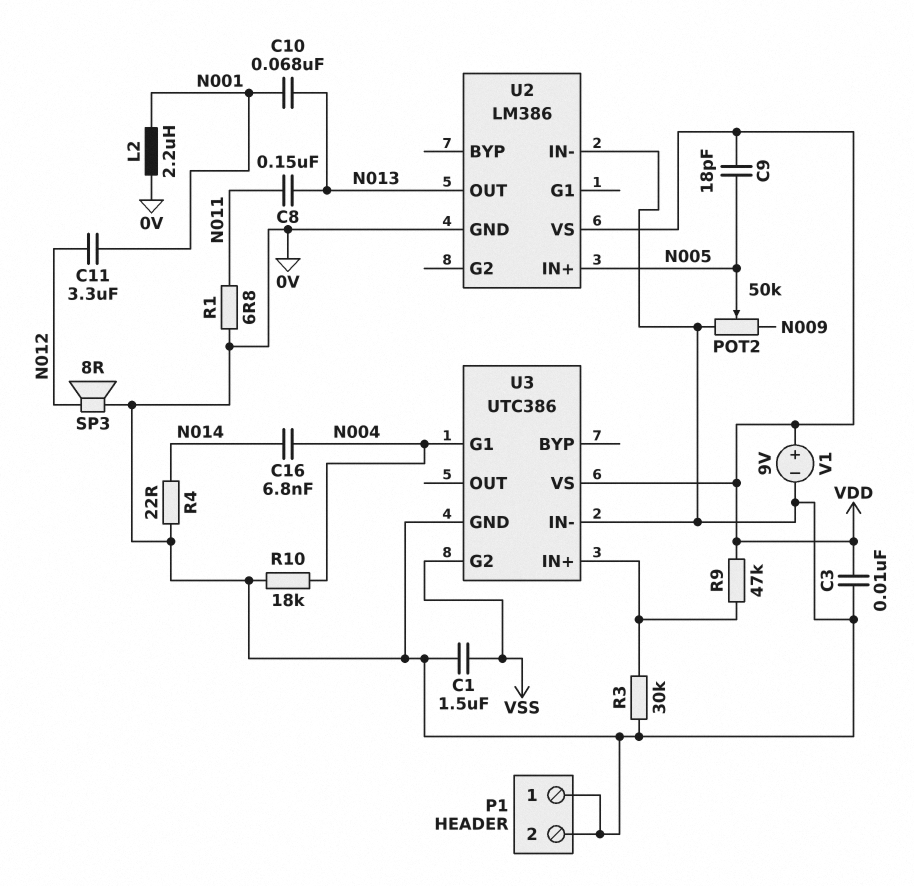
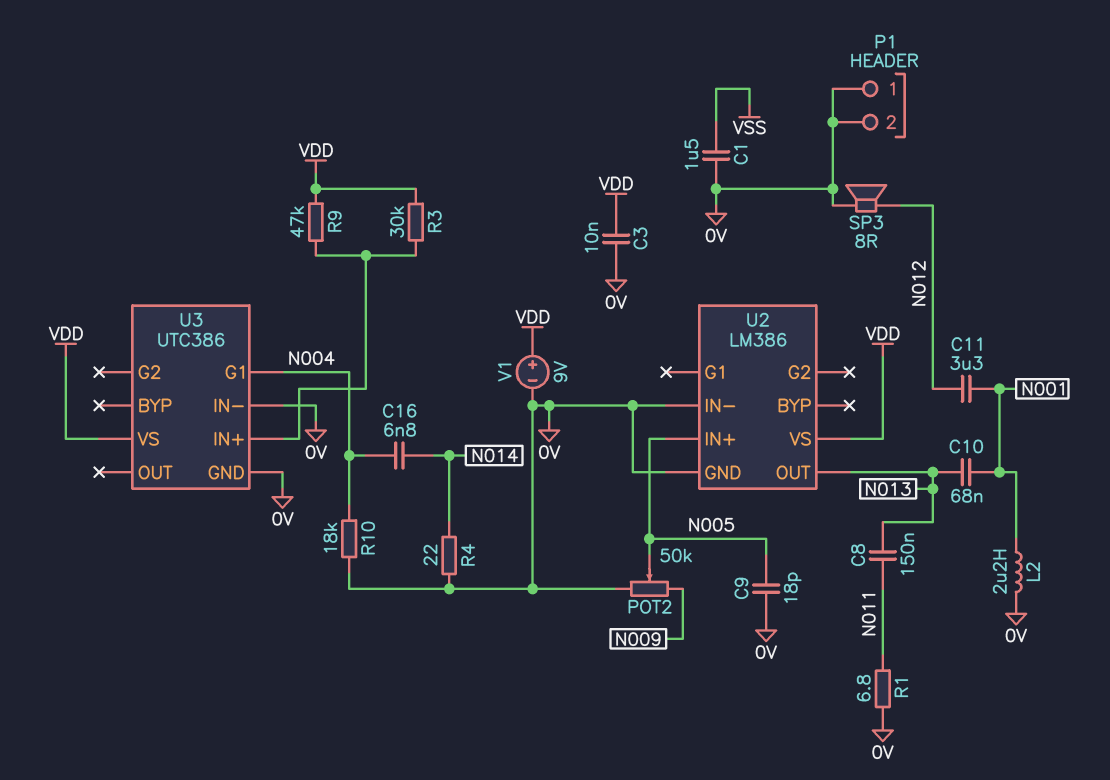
C9: 18pF (N005, VDD) -> 18pF (0V, N005)
R3: 30k (0V, U3/IN+) -> 30k (U3/IN+, VDD)
U3 pin G2: VSS -> none

